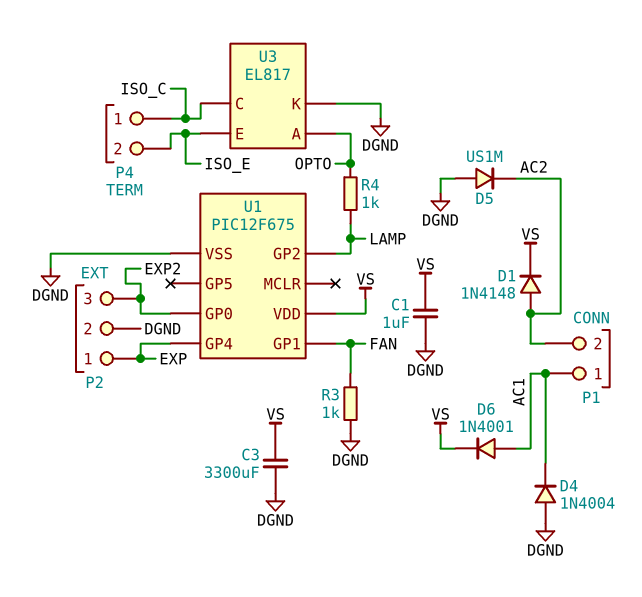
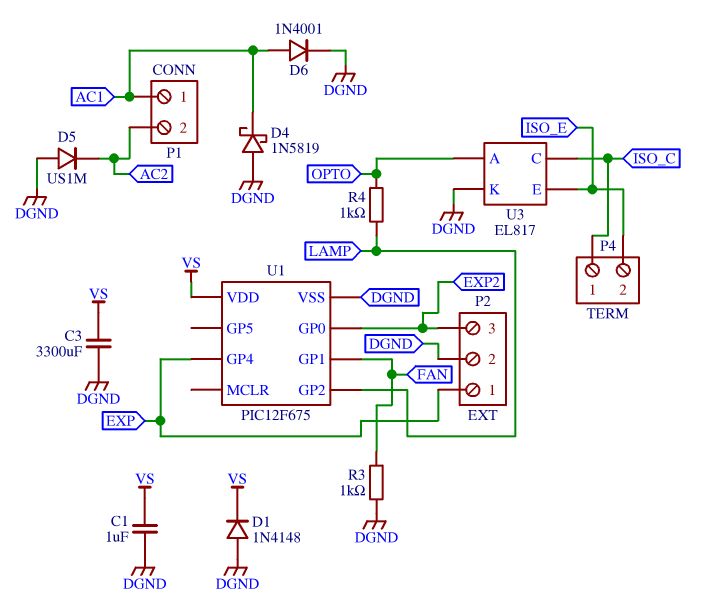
D1: diode 1N4148 (A AC2, K VS) -> diode 1N4148 (A DGND, K VS)
D4: diode 1N4004 (A DGND, K AC1) -> schottky 1N5819 (A DGND, K AC1)
D6: diode 1N4001 (A AC1, K VS) -> diode 1N4001 (A AC1, K DGND)

